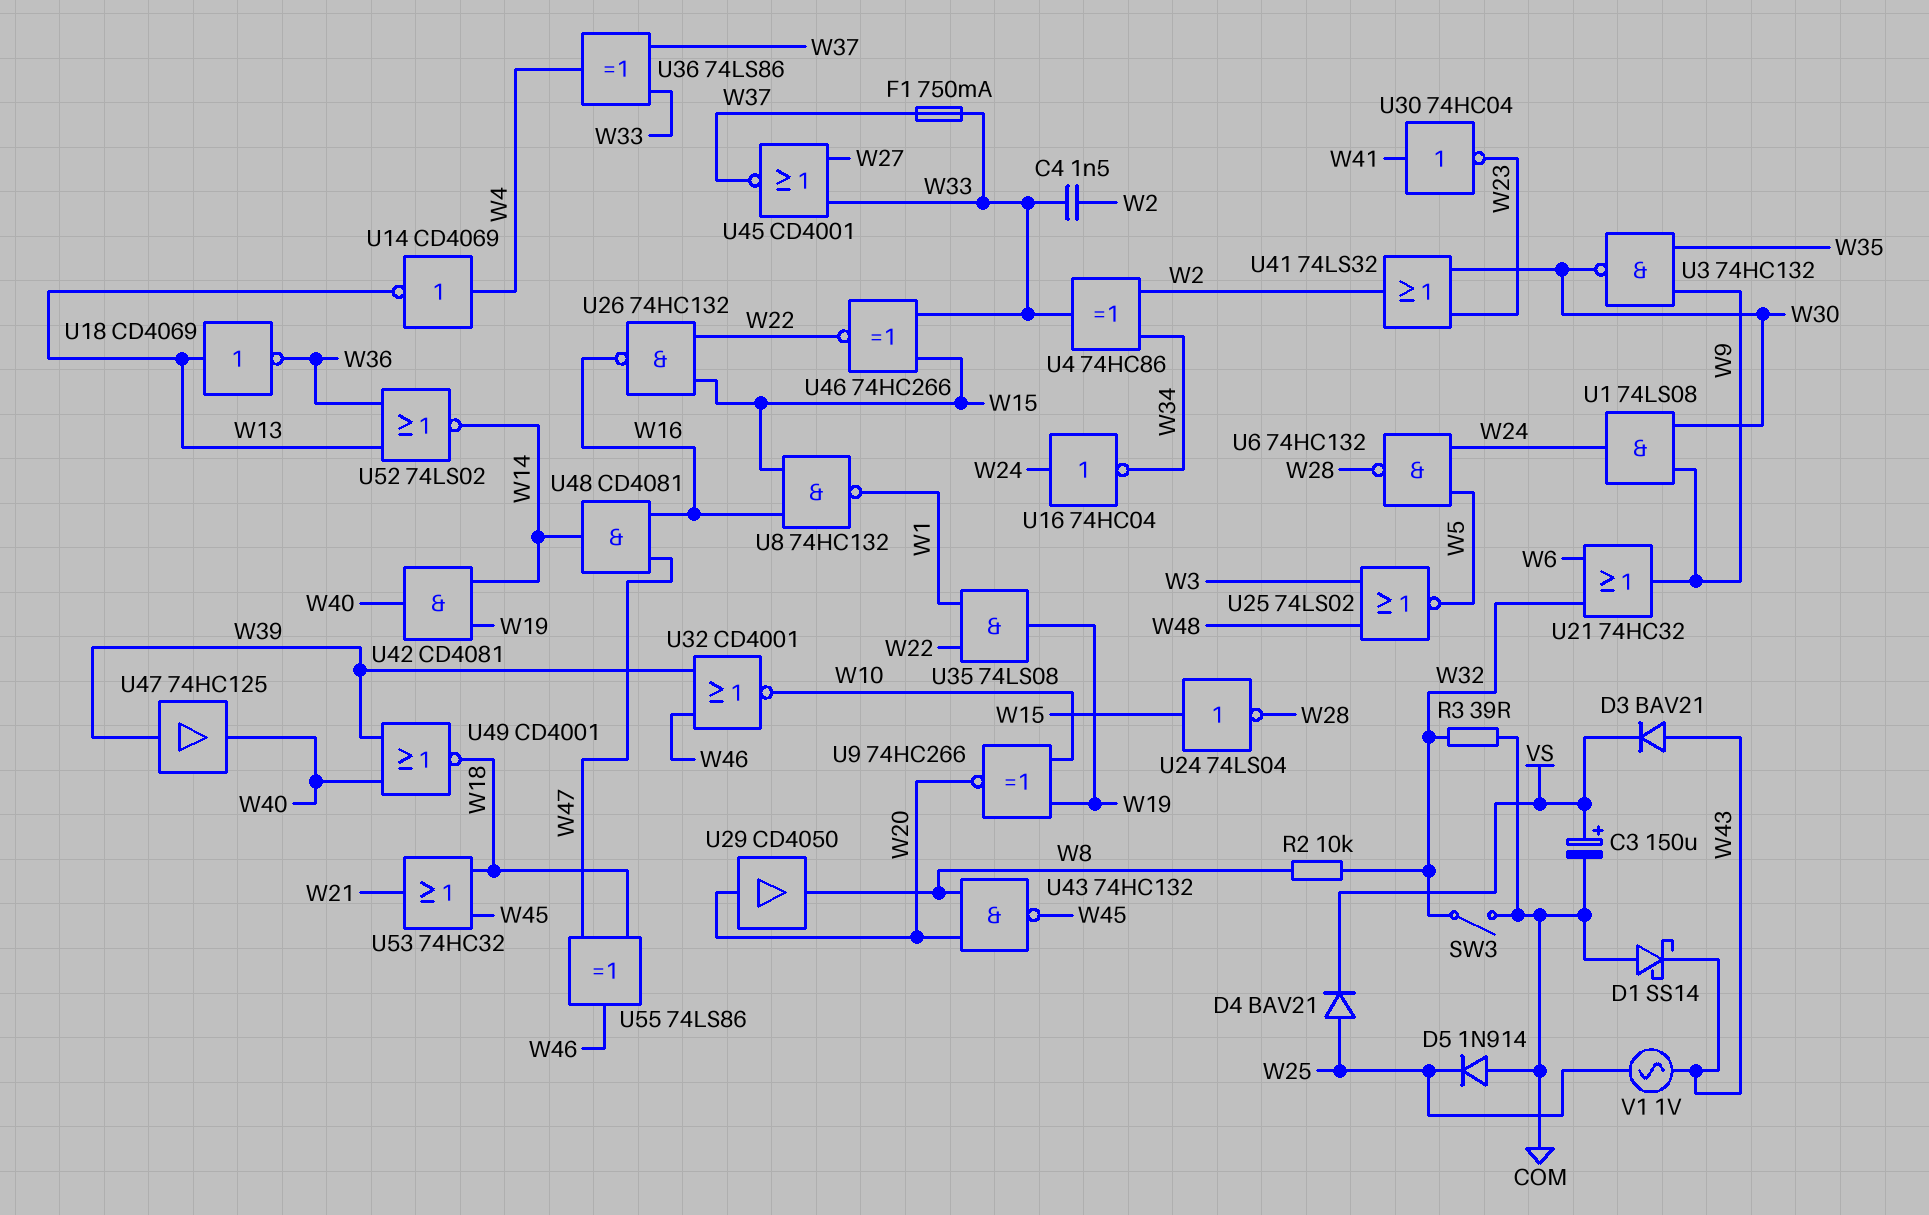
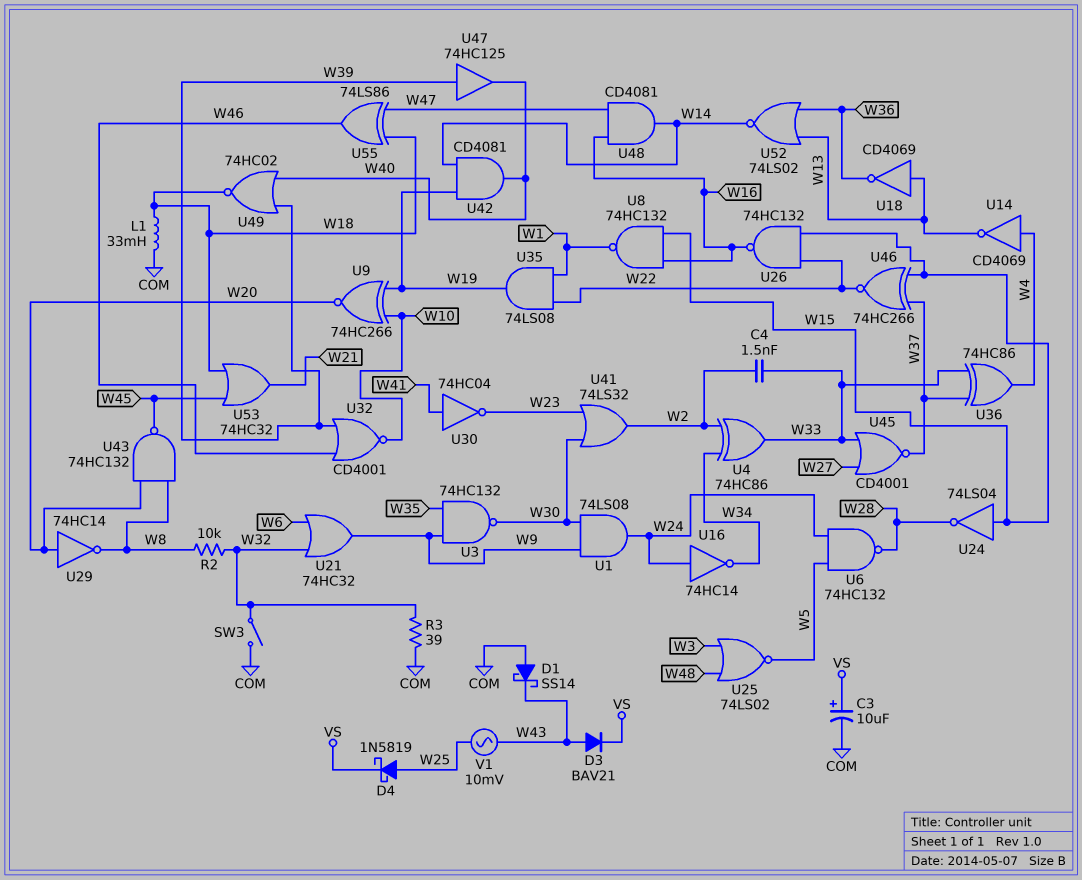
C3: 150uF (plus VS, minus COM) -> 10uF (plus VS, minus COM)
D4: diode BAV21 (A W25, K VS) -> schottky 1N5819 (A W25, K VS)
D5: diode 1N914 (A COM, K W25) -> none
F1: 750mA (W33, W37) -> none
L1: none -> 33mH (COM, W18)
U16: NOT 74HC04 (in W24, out W34) -> NOT 74HC14 (in W24, out W34)
U29: buffer CD4050 (in W20, out W8) -> NOT 74HC14 (in W20, out W8)
U36: XOR 74LS86 (in W33, in W37, out W4) -> XOR 74HC86 (in W33, in W37, out W4)
U46: XNOR 74HC266 (in W15, in W33, out W22) -> XNOR 74HC266 (in W15, in W37, out W22)
U49: NOR CD4001 (in W39, in W40, out W18) -> NOR 74HC02 (in W39, in W40, out W18)
V1: AC 1V (W25, W43) -> AC 10mV (W25, W43)

